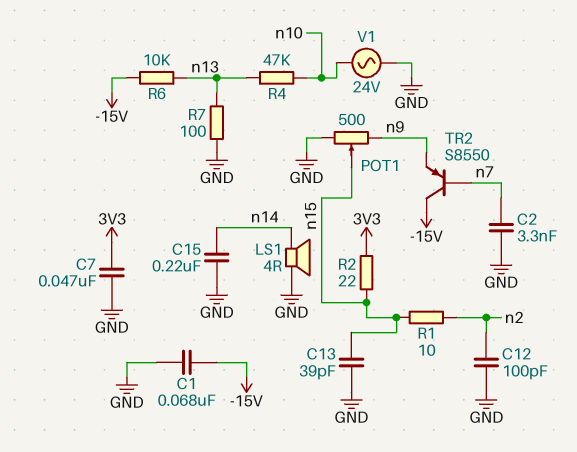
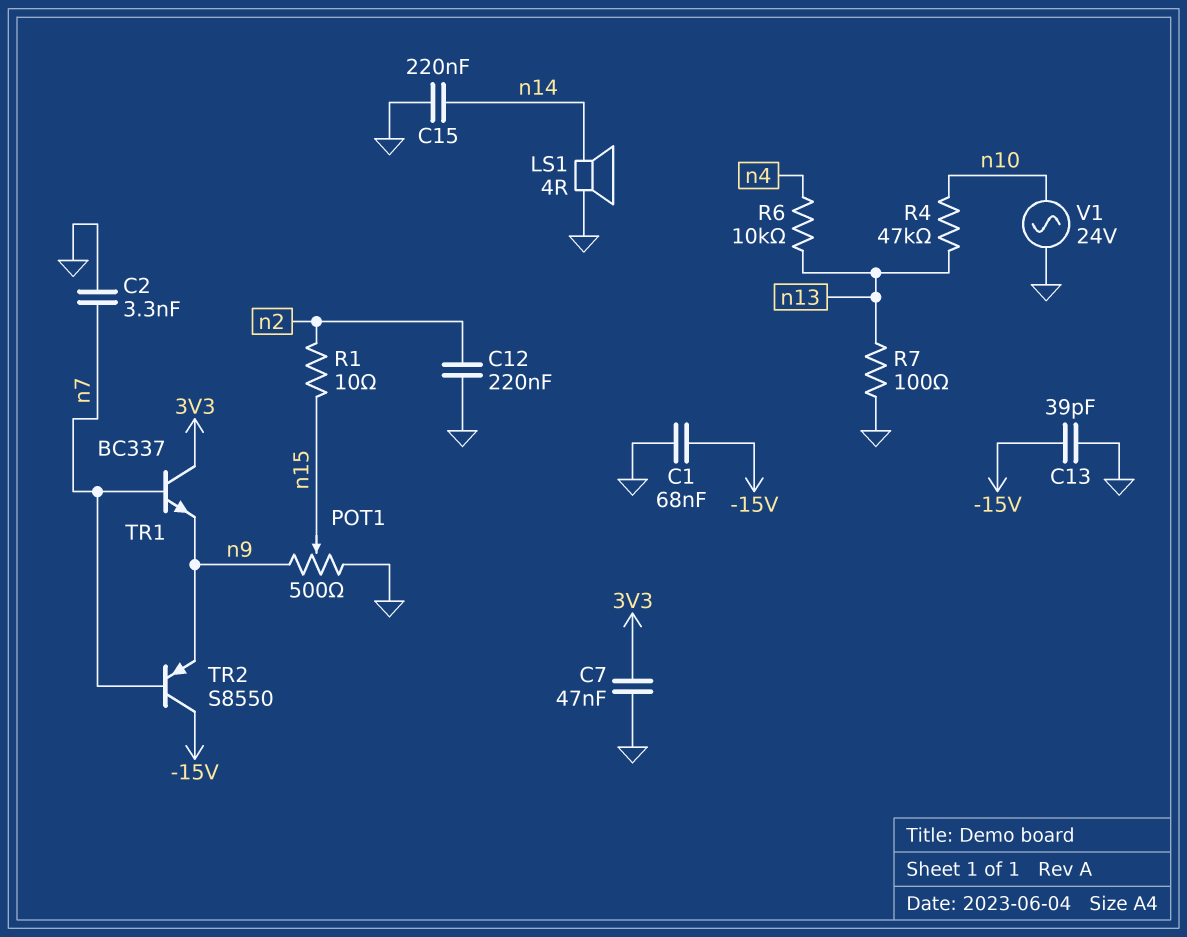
C12: 100pF (GND, n2) -> 220nF (GND, n2)
C13: 39pF (GND, n15) -> 39pF (-15V, GND)
R2: 22 (3V3, n15) -> none
R6: 10k (-15V, n13) -> 10k (n4, n13)
TR1: none -> NPN BC337 (B n7, C 3V3, E n9)

